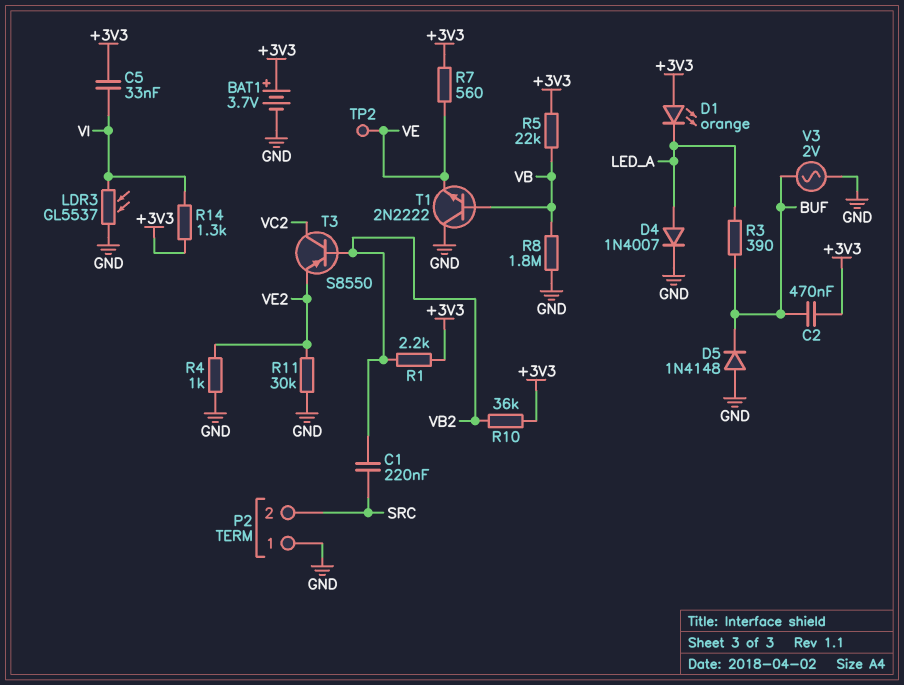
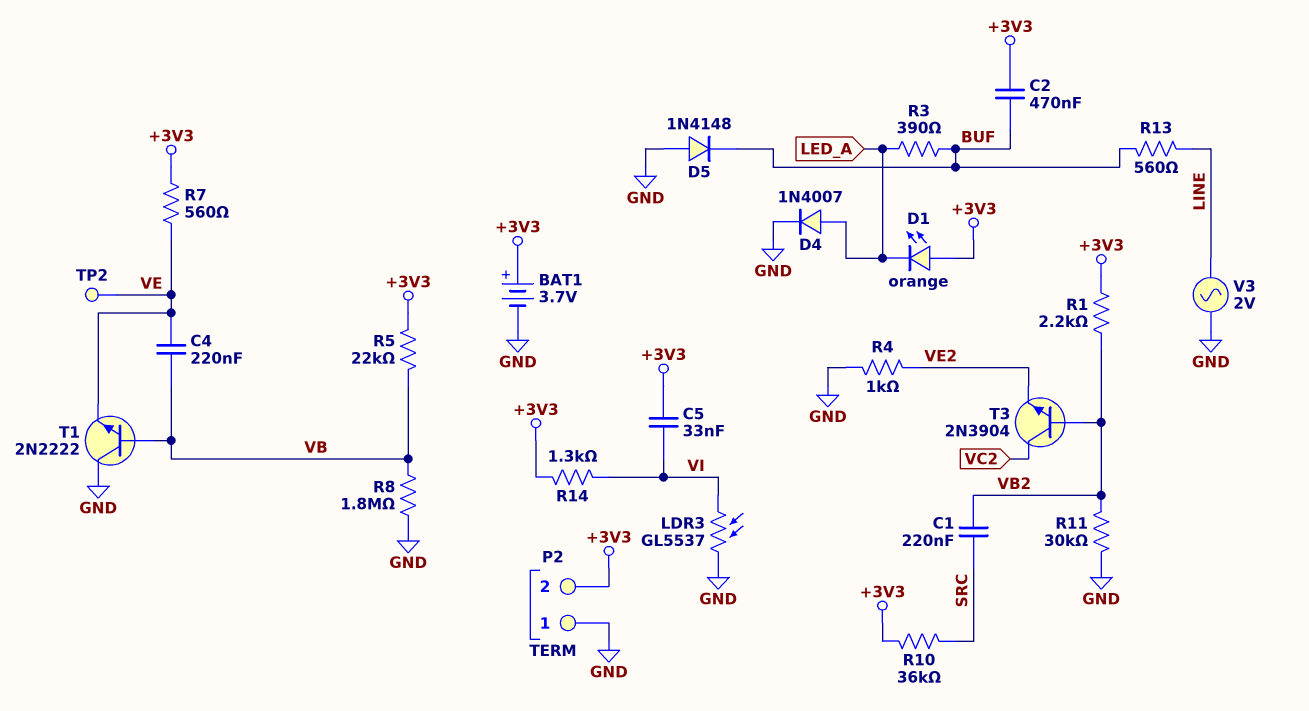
C4: none -> 220nF (VB, VE)
P2 pin 2: SRC -> +3V3
R10: 36k (+3V3, VB2) -> 36k (+3V3, SRC)
R11: 30k (GND, VE2) -> 30k (GND, VB2)
R13: none -> 560 (BUF, LINE)
T3: PNP S8550 (B VB2, C VC2, E VE2) -> NPN 2N3904 (B VB2, C VC2, E VE2)
V3: AC 2V (BUF, GND) -> AC 2V (GND, LINE)

